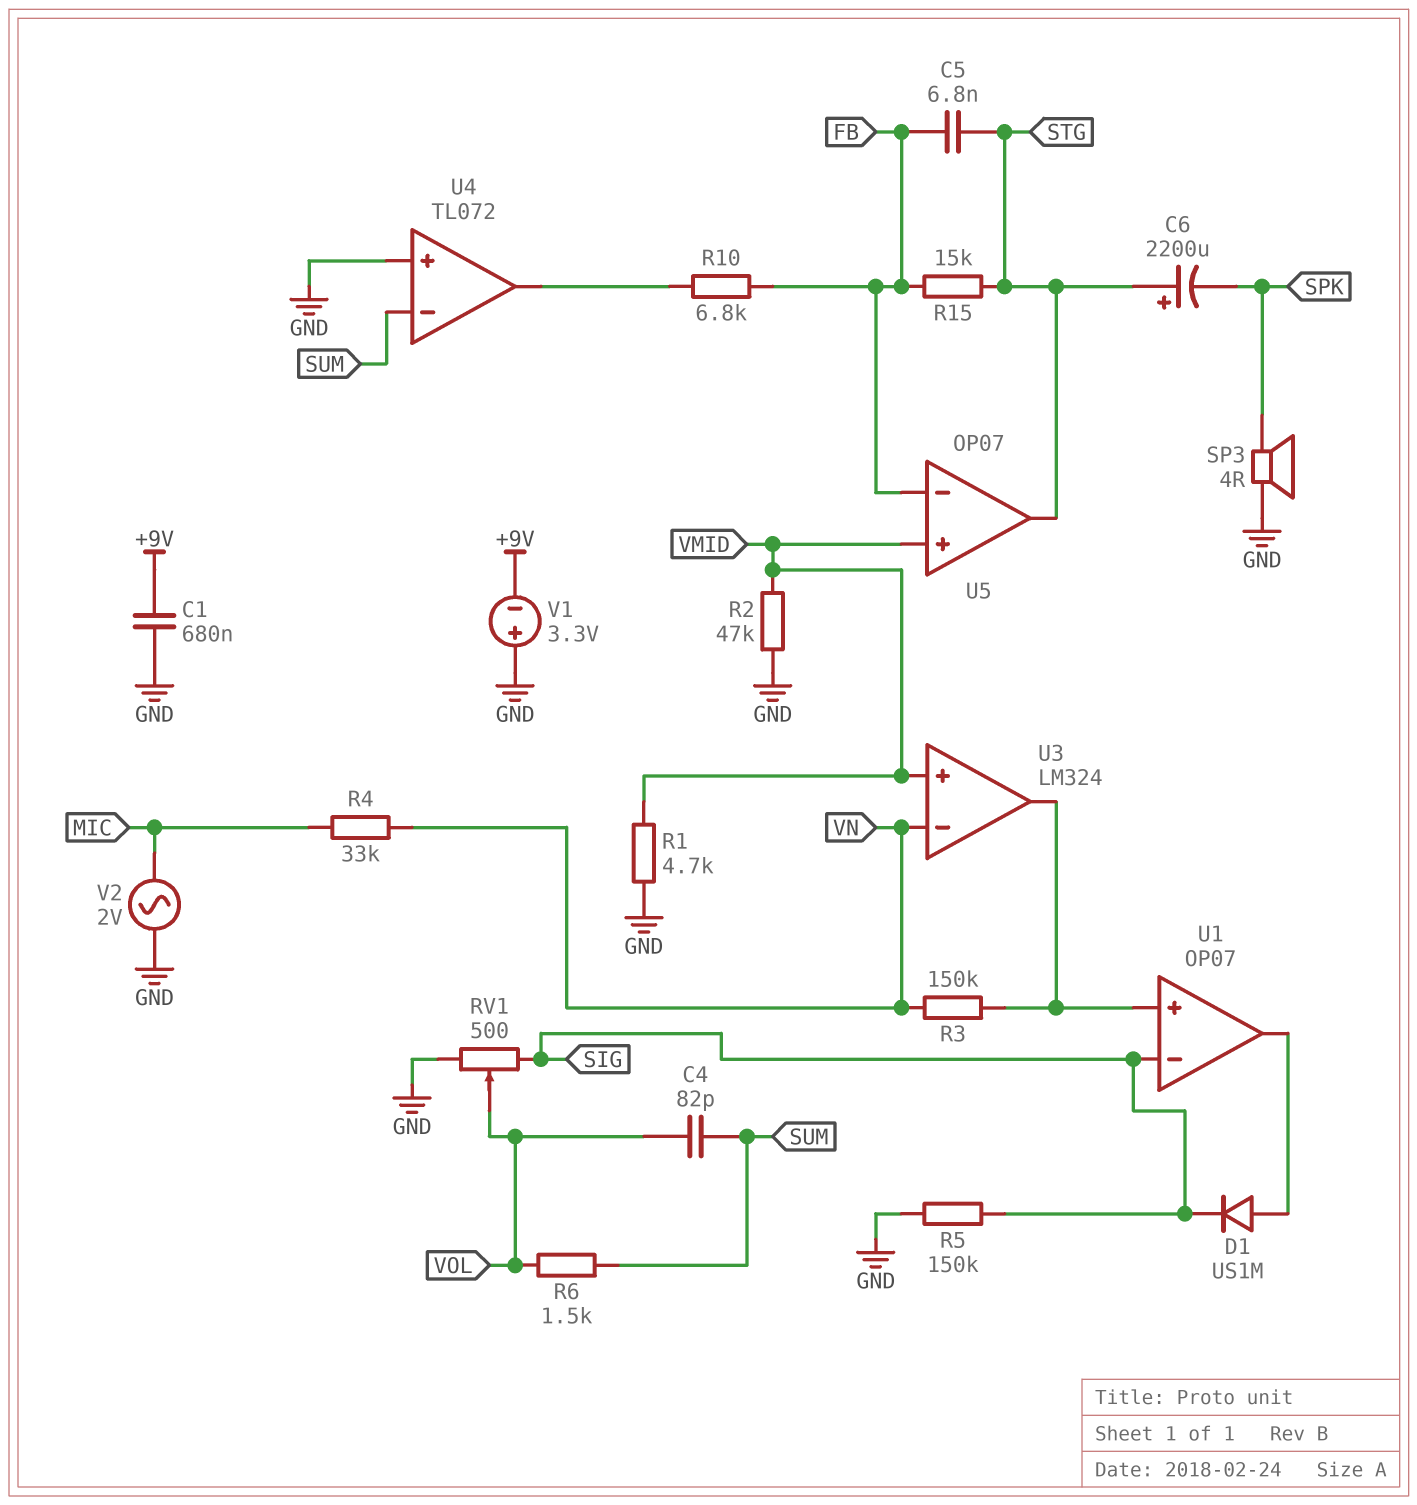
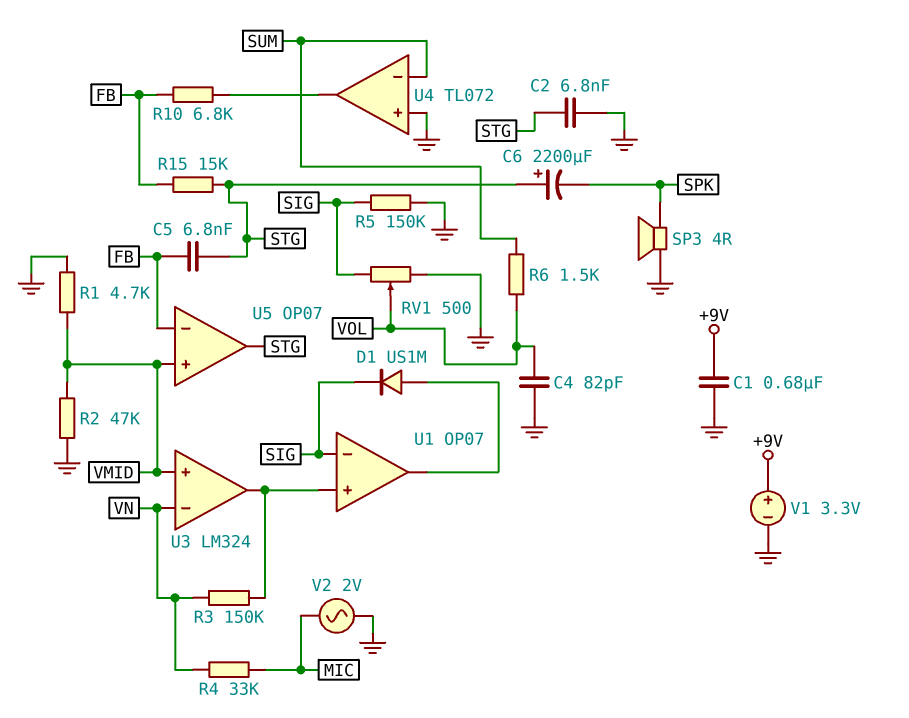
C2: none -> 6.8nF (GND, STG)
C4: 82pF (SUM, VOL) -> 82pF (GND, VOL)
V1: 3.3V (plus GND, minus +9V) -> 3.3V (plus +9V, minus GND)

